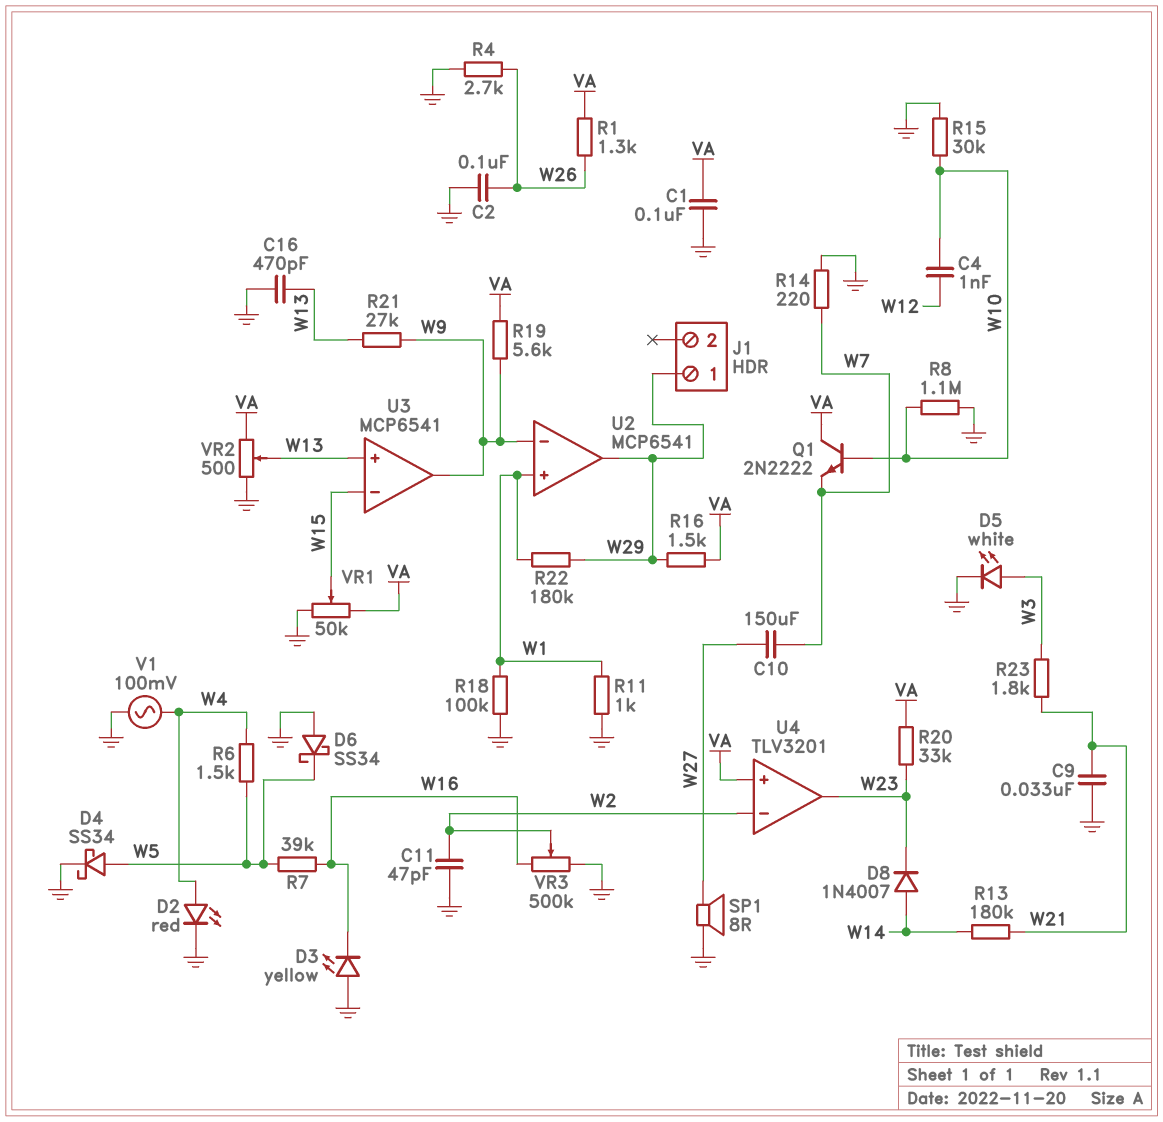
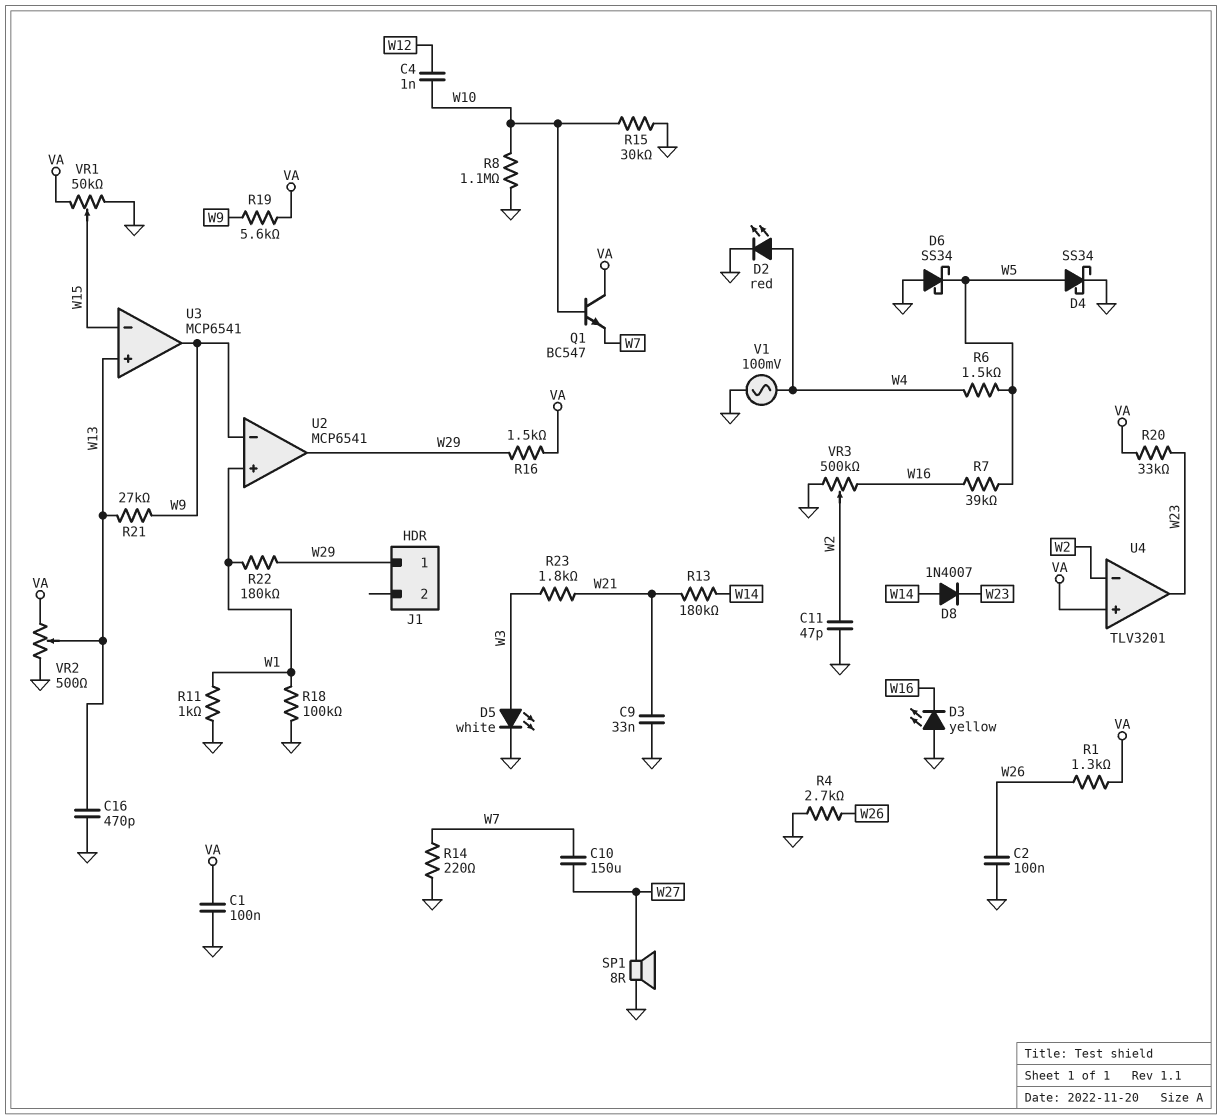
Q1: NPN 2N2222 (B W10, C VA, E W7) -> NPN BC547 (B W10, C VA, E W7)

